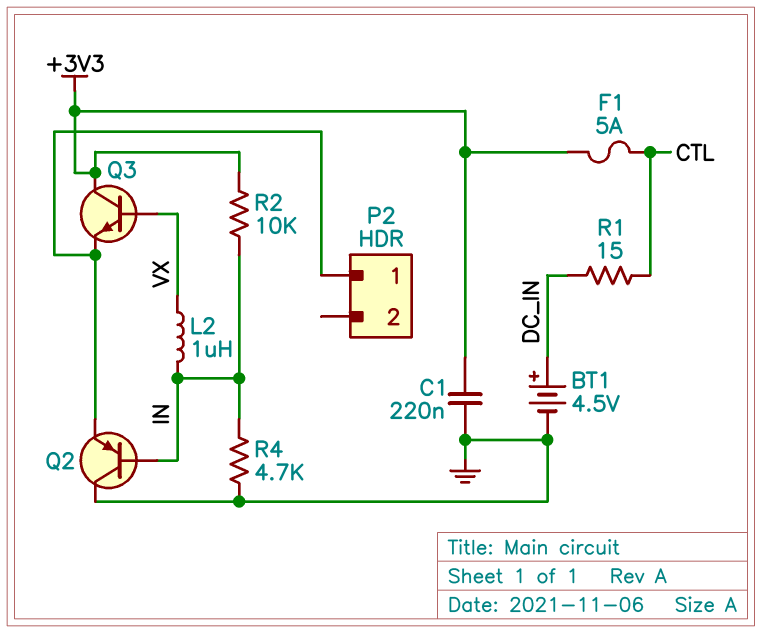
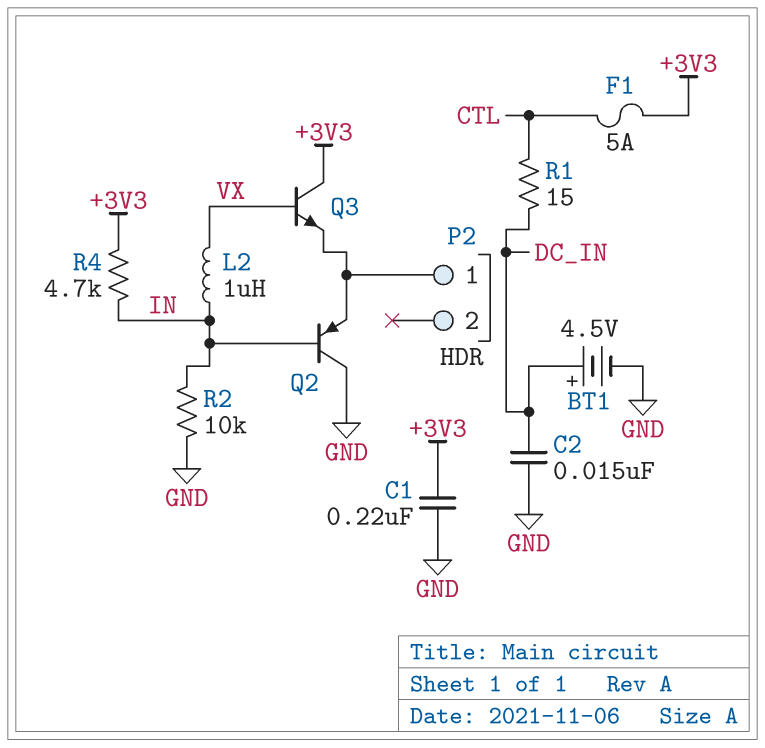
C2: none -> 15nF (DC_IN, GND)
R2: 10k (+3V3, IN) -> 10k (GND, IN)
R4: 4.7k (GND, IN) -> 4.7k (+3V3, IN)

